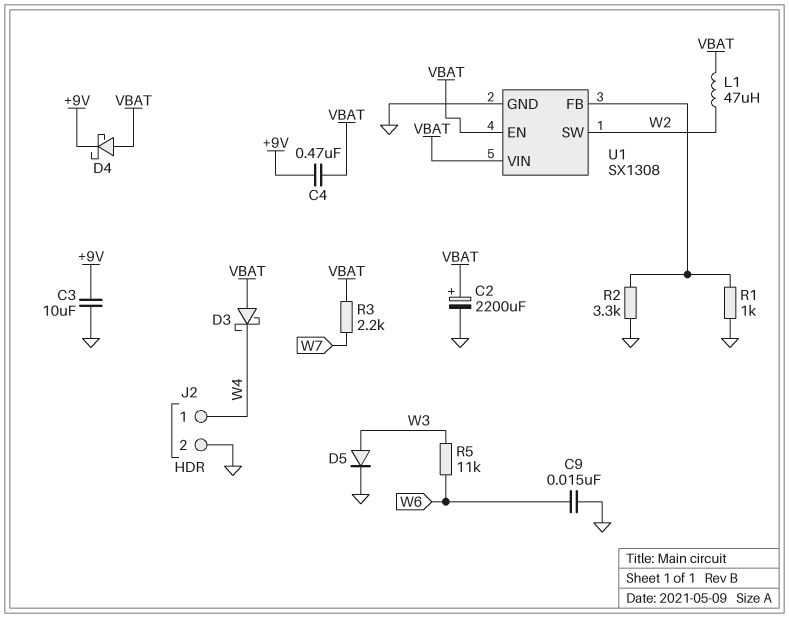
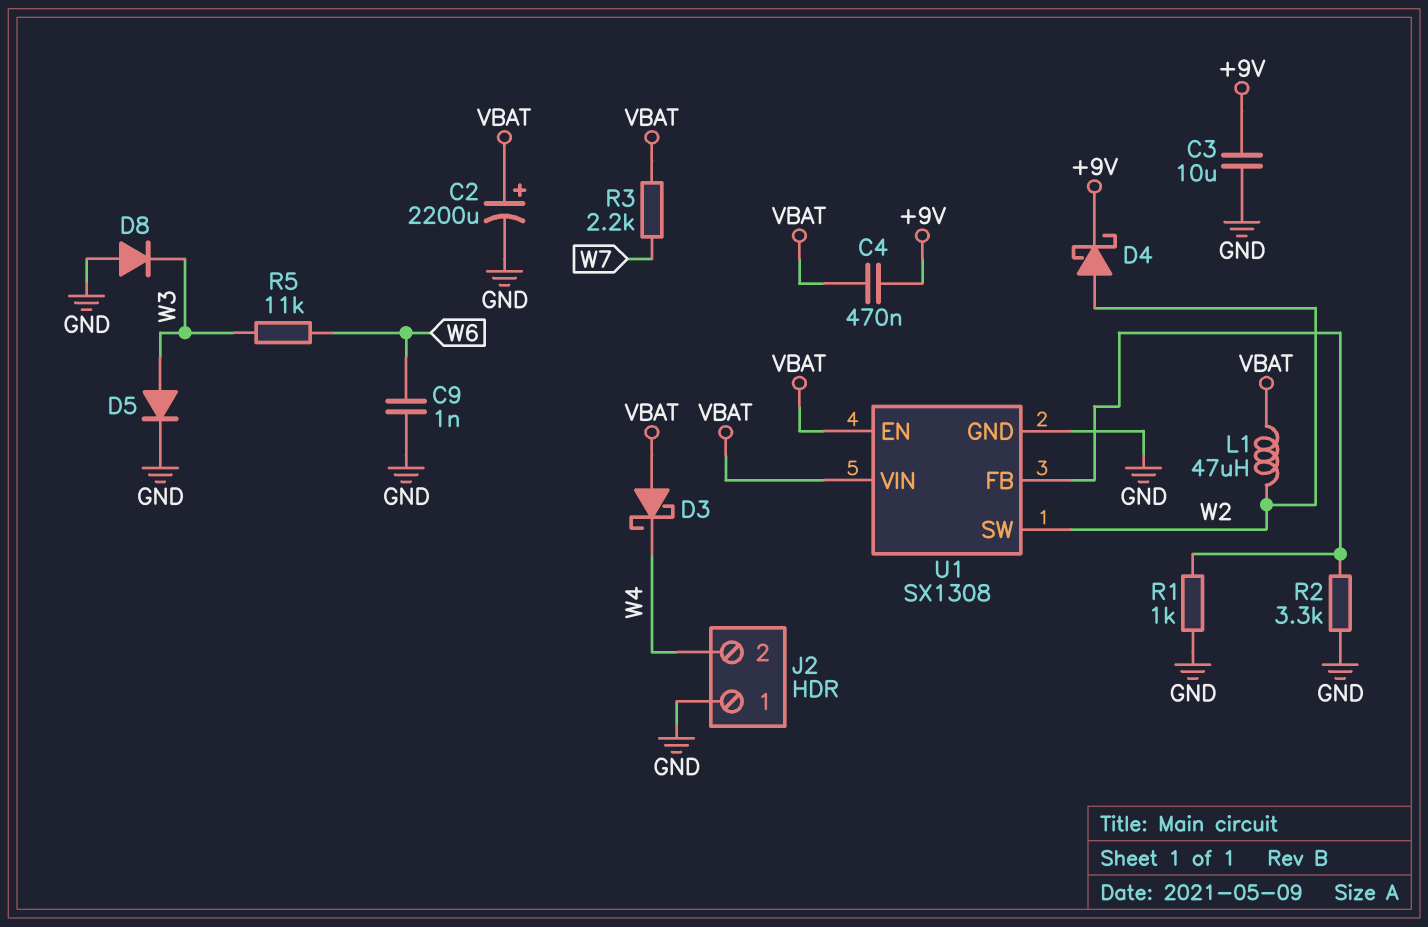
C9: 15nF (GND, W6) -> 1nF (GND, W6)
D4: schottky (A VBAT, K +9V) -> schottky (A W2, K +9V)
D8: none -> diode (A GND, K W3)
J2 pin 1: W4 -> GND
J2 pin 2: GND -> W4

